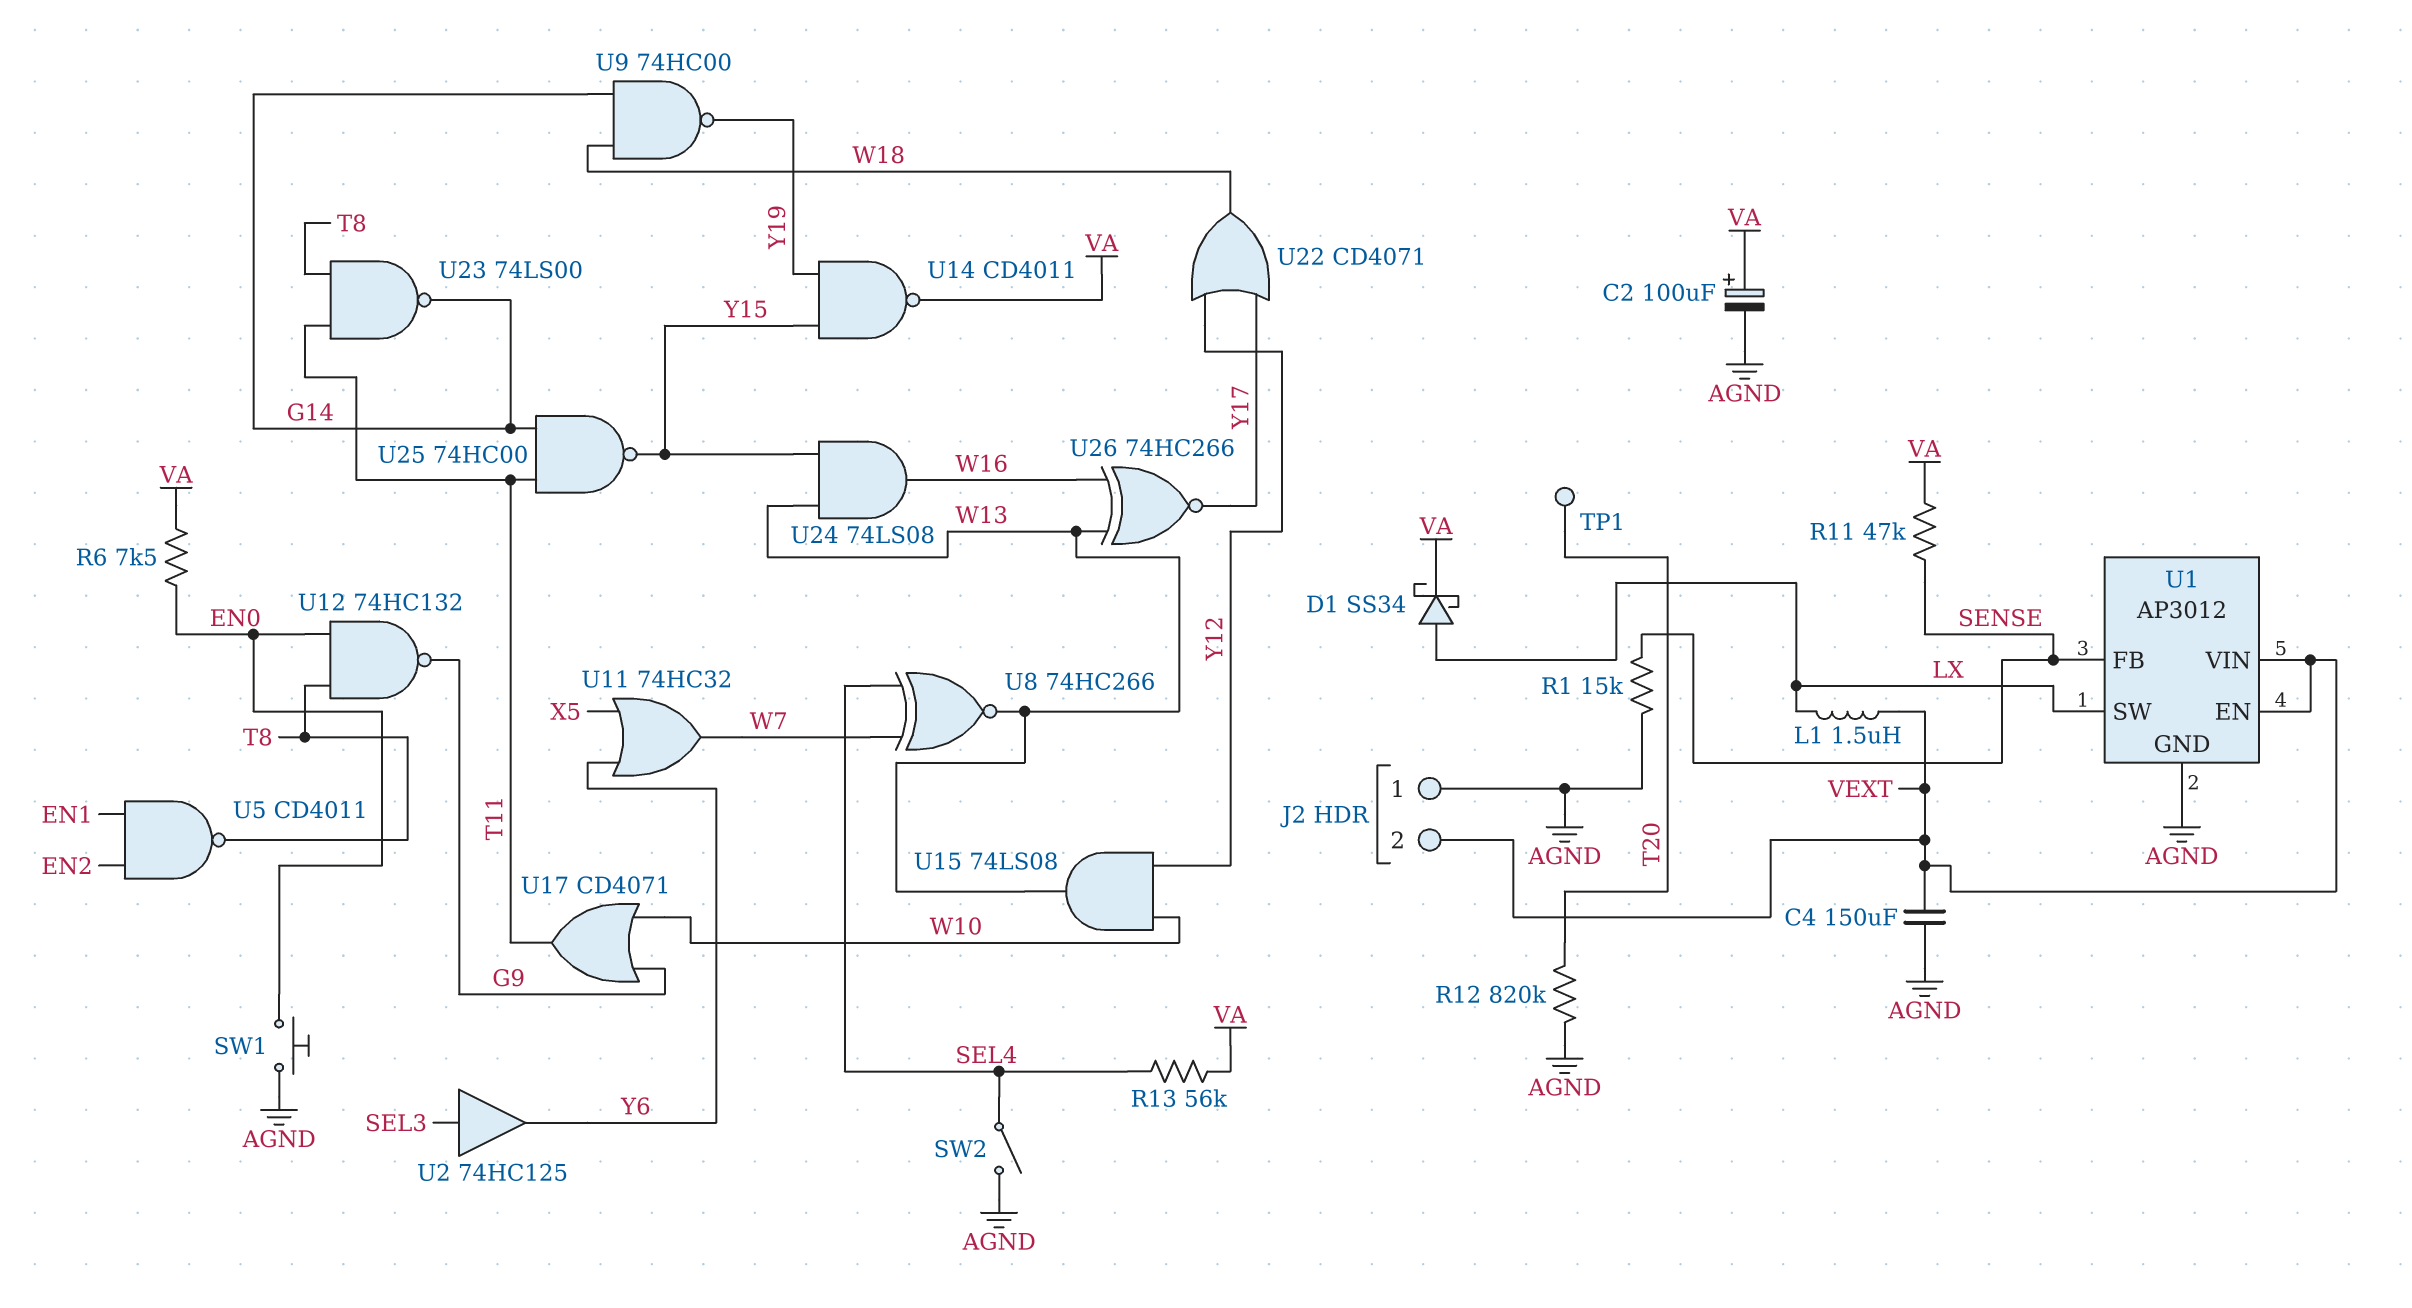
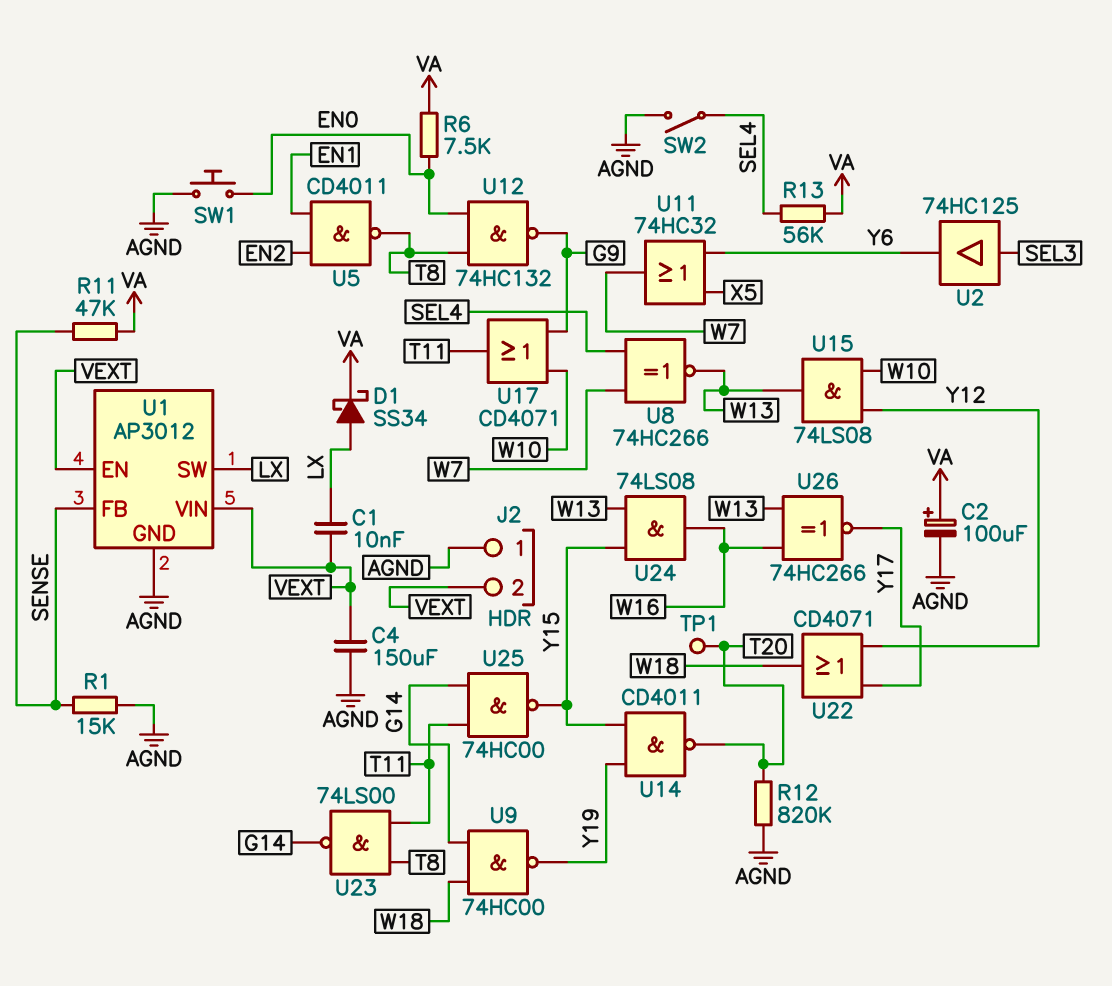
C1: none -> 10nF (LX, VEXT)
L1: 1.5uH (LX, VEXT) -> none
U14: NAND CD4011 (in Y15, in Y19, out VA) -> NAND CD4011 (in Y15, in Y19, out T20)

